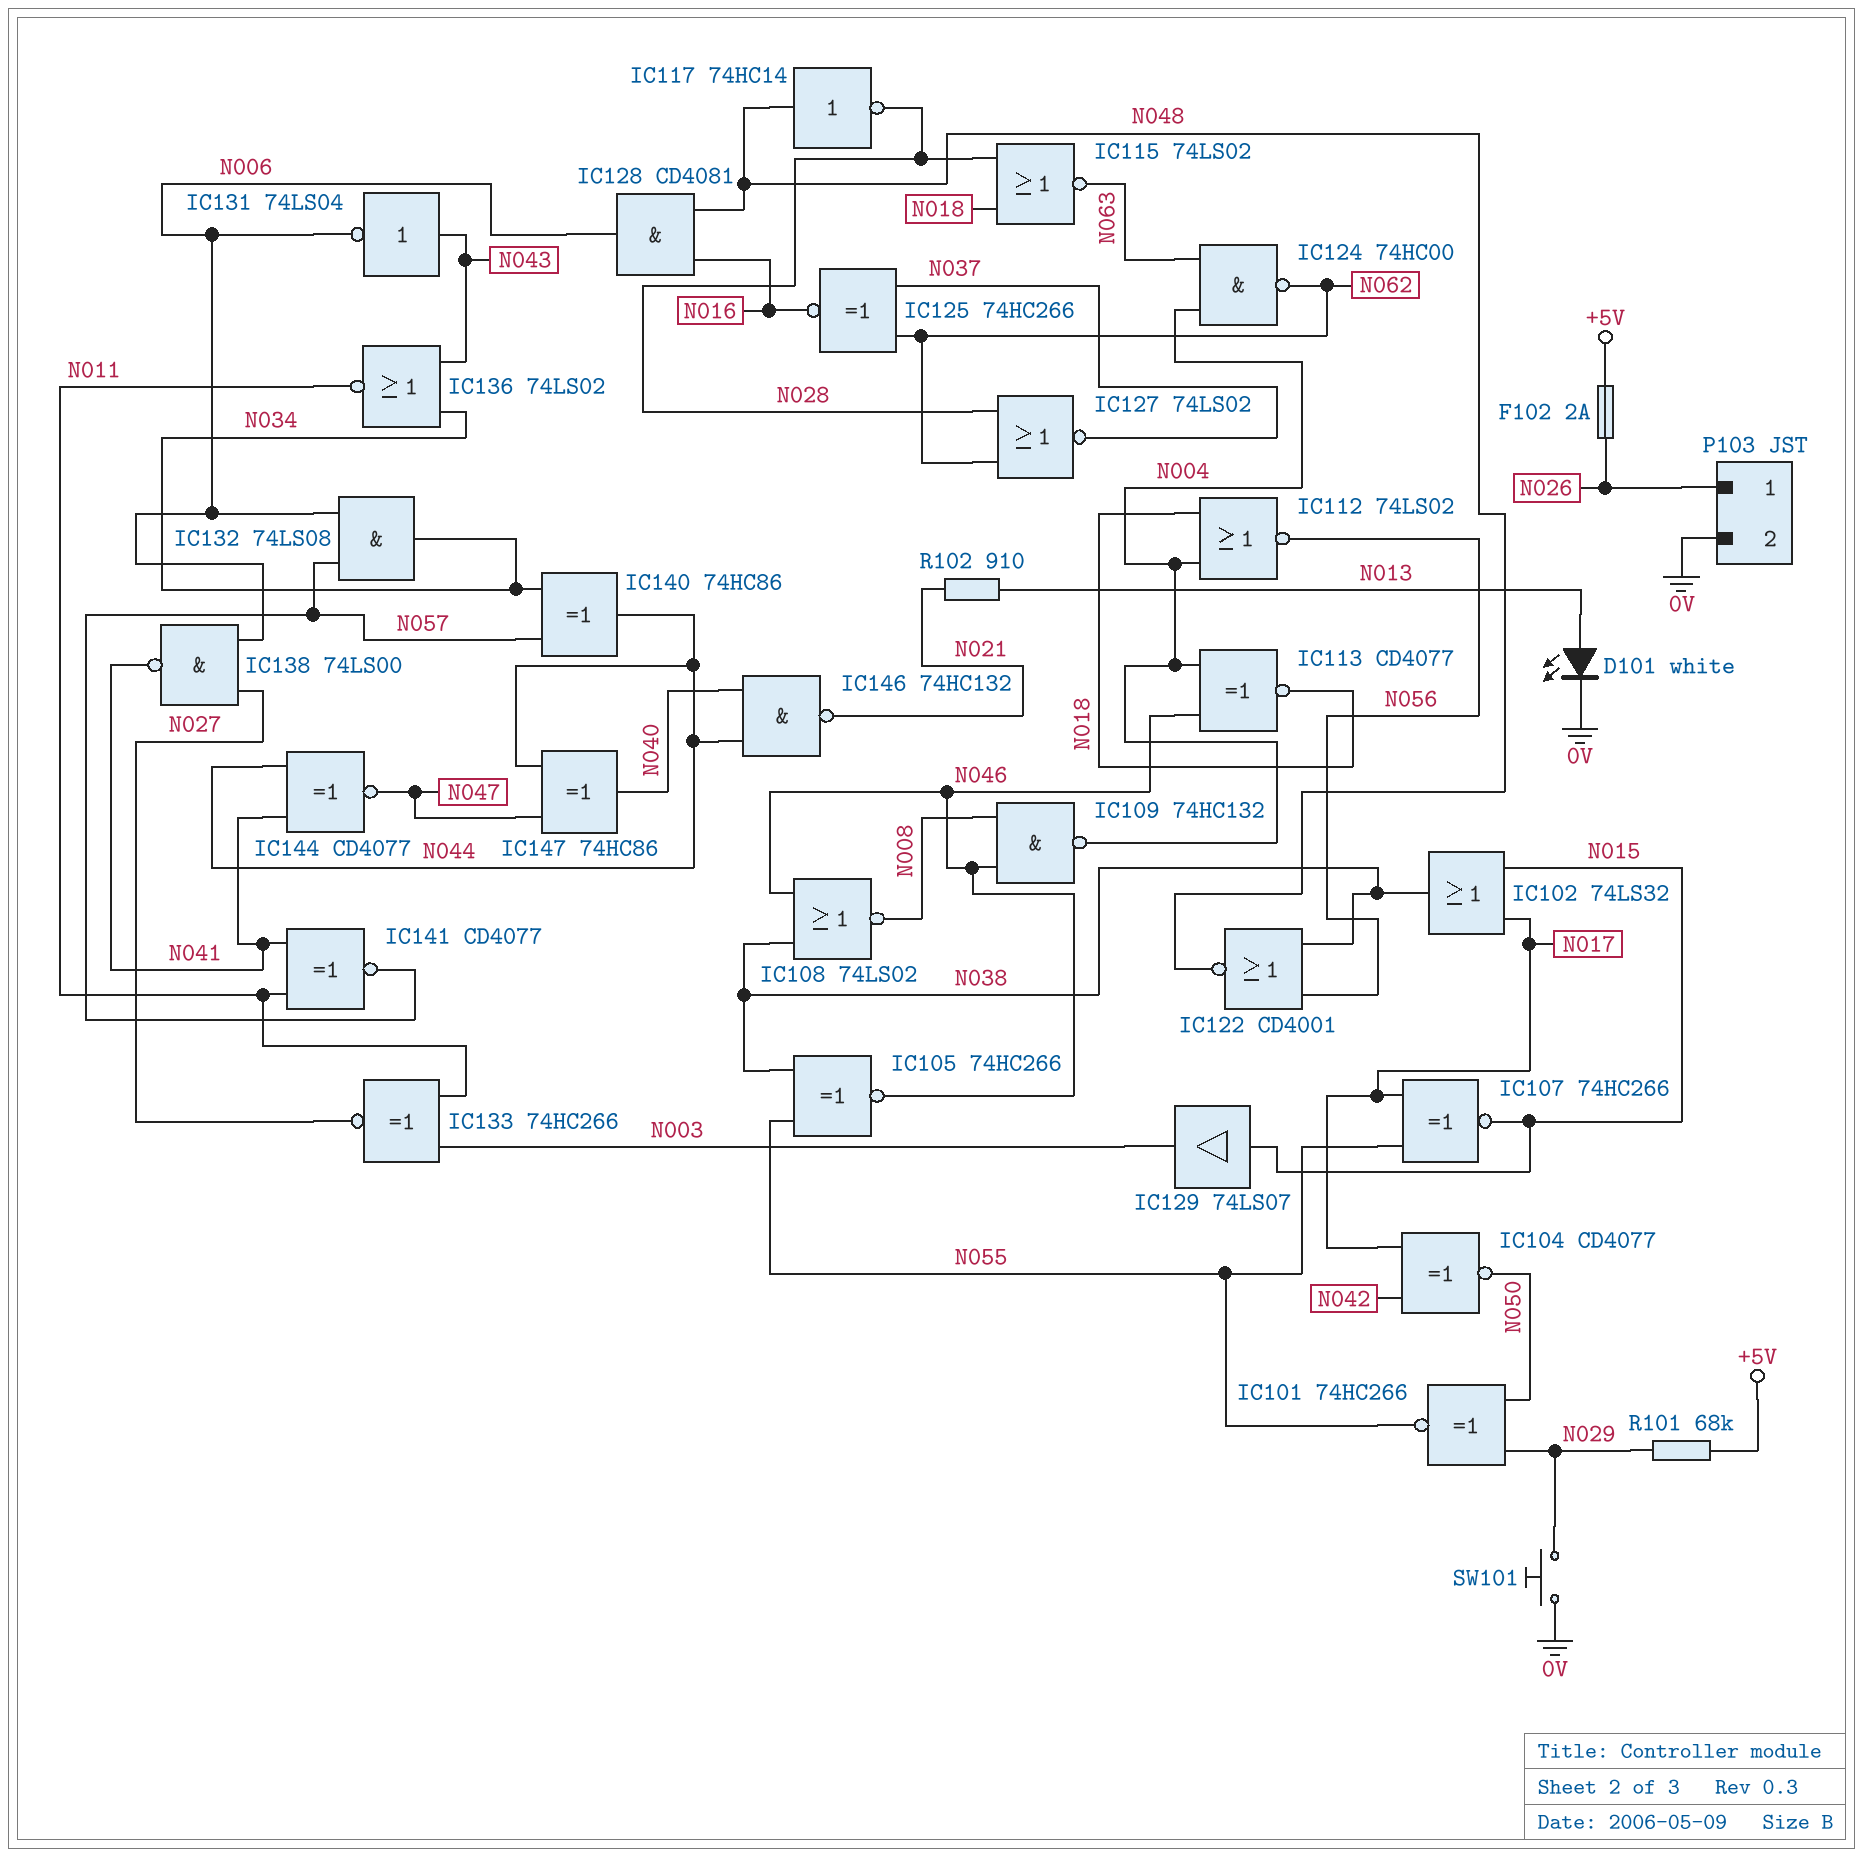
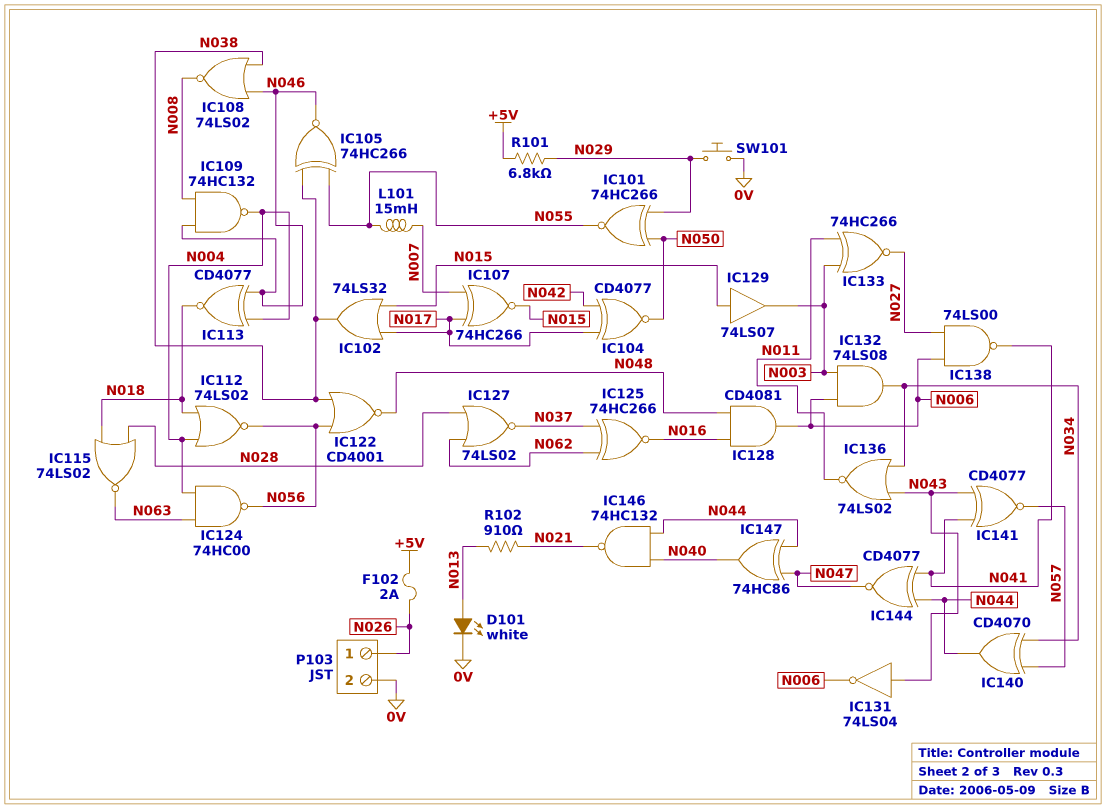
IC107: XNOR 74HC266 (in N017, in N055, out N015) -> XNOR 74HC266 (in N007, in N017, out N015)
IC117: NOT 74HC14 (in N048, out N028) -> none
IC124: NAND 74HC00 (in N004, in N063, out N062) -> NAND 74HC00 (in N004, in N063, out N056)
IC132: AND 74LS08 (in N006, in N057, out N034) -> AND 74LS08 (in N003, in N006, out N034)
IC140: XOR 74HC86 (in N034, in N057, out N044) -> XOR CD4070 (in N034, in N057, out N044)
IC141: XNOR CD4077 (in N011, in N041, out N057) -> XNOR CD4077 (in N041, in N043, out N057)
L101: none -> 15mH (N007, N055)
R101: 68k (+5V, N029) -> 6.8k (+5V, N029)

